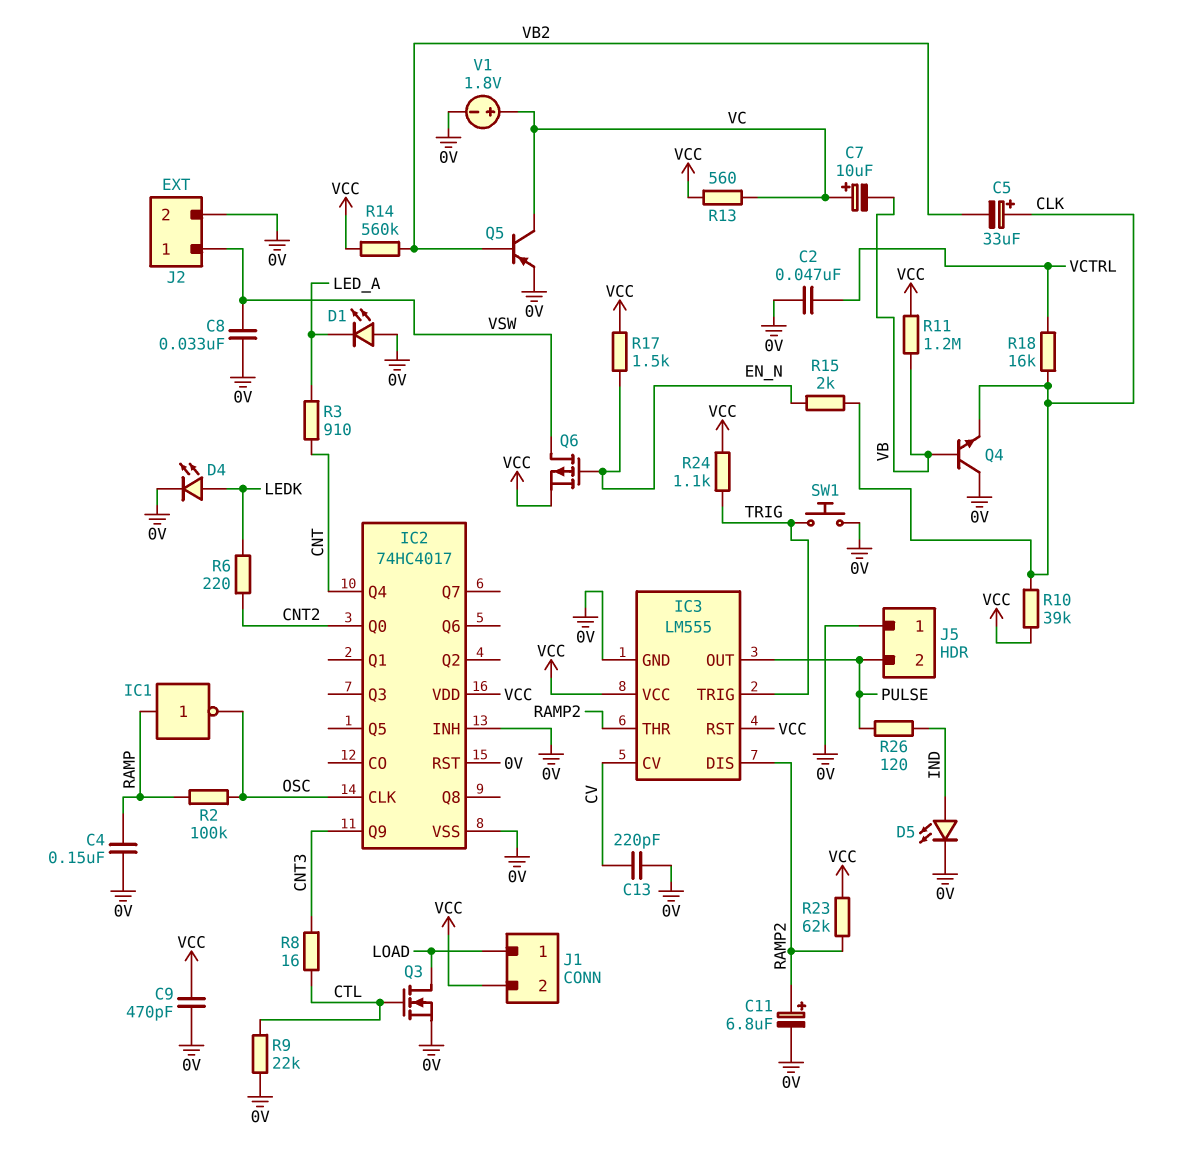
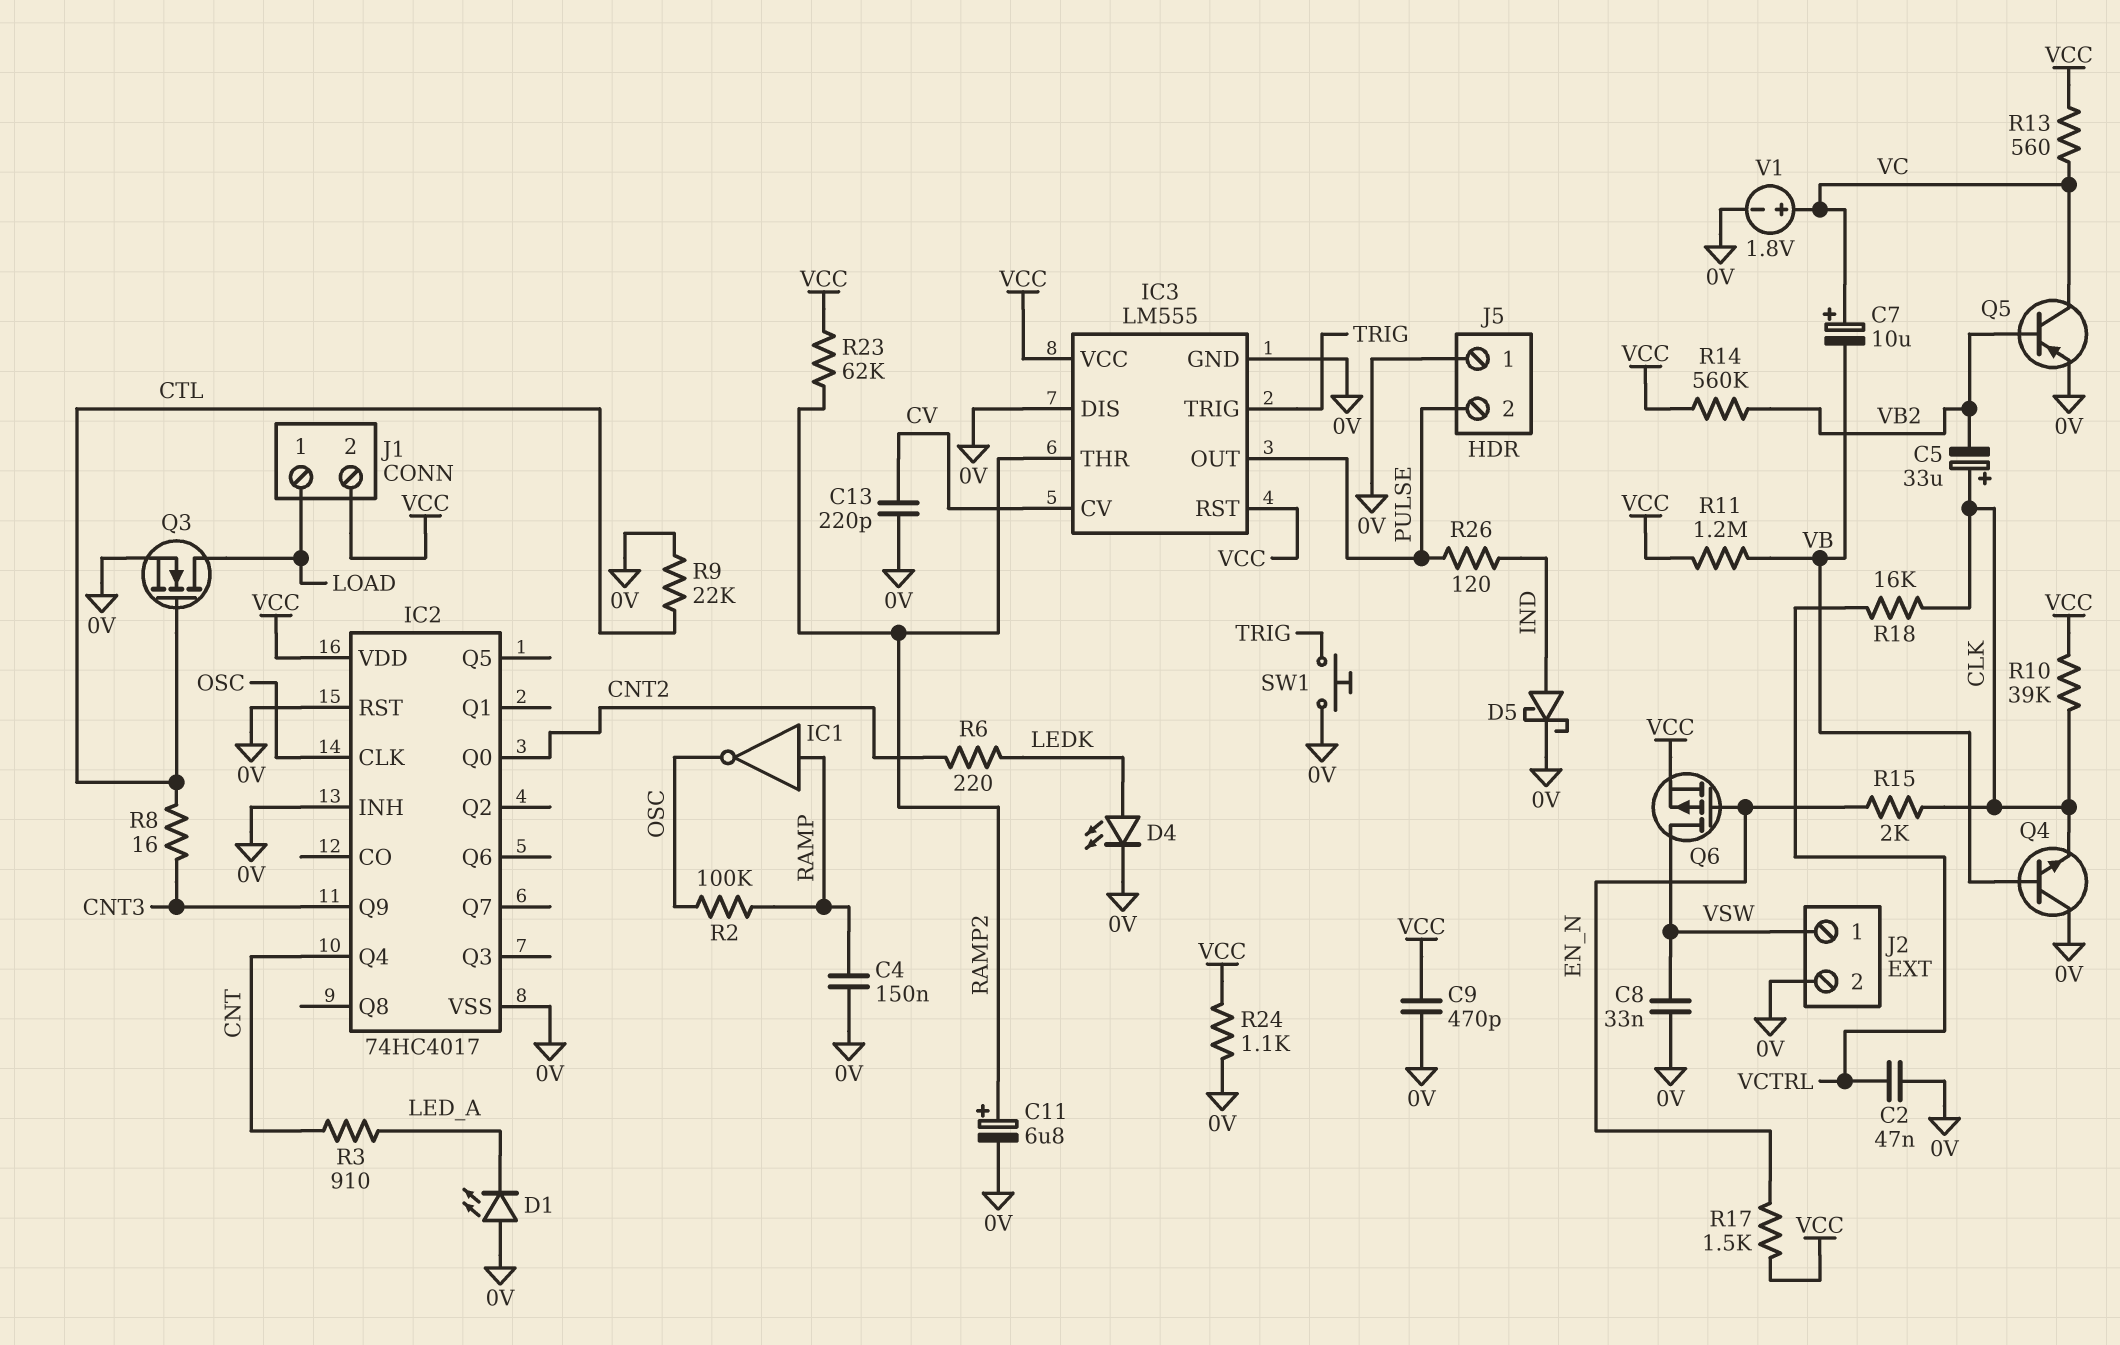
D5: LED (A IND, K 0V) -> schottky (A IND, K 0V)
IC3 pin DIS: RAMP2 -> 0V
R24: 1.1k (TRIG, VCC) -> 1.1k (0V, VCC)

